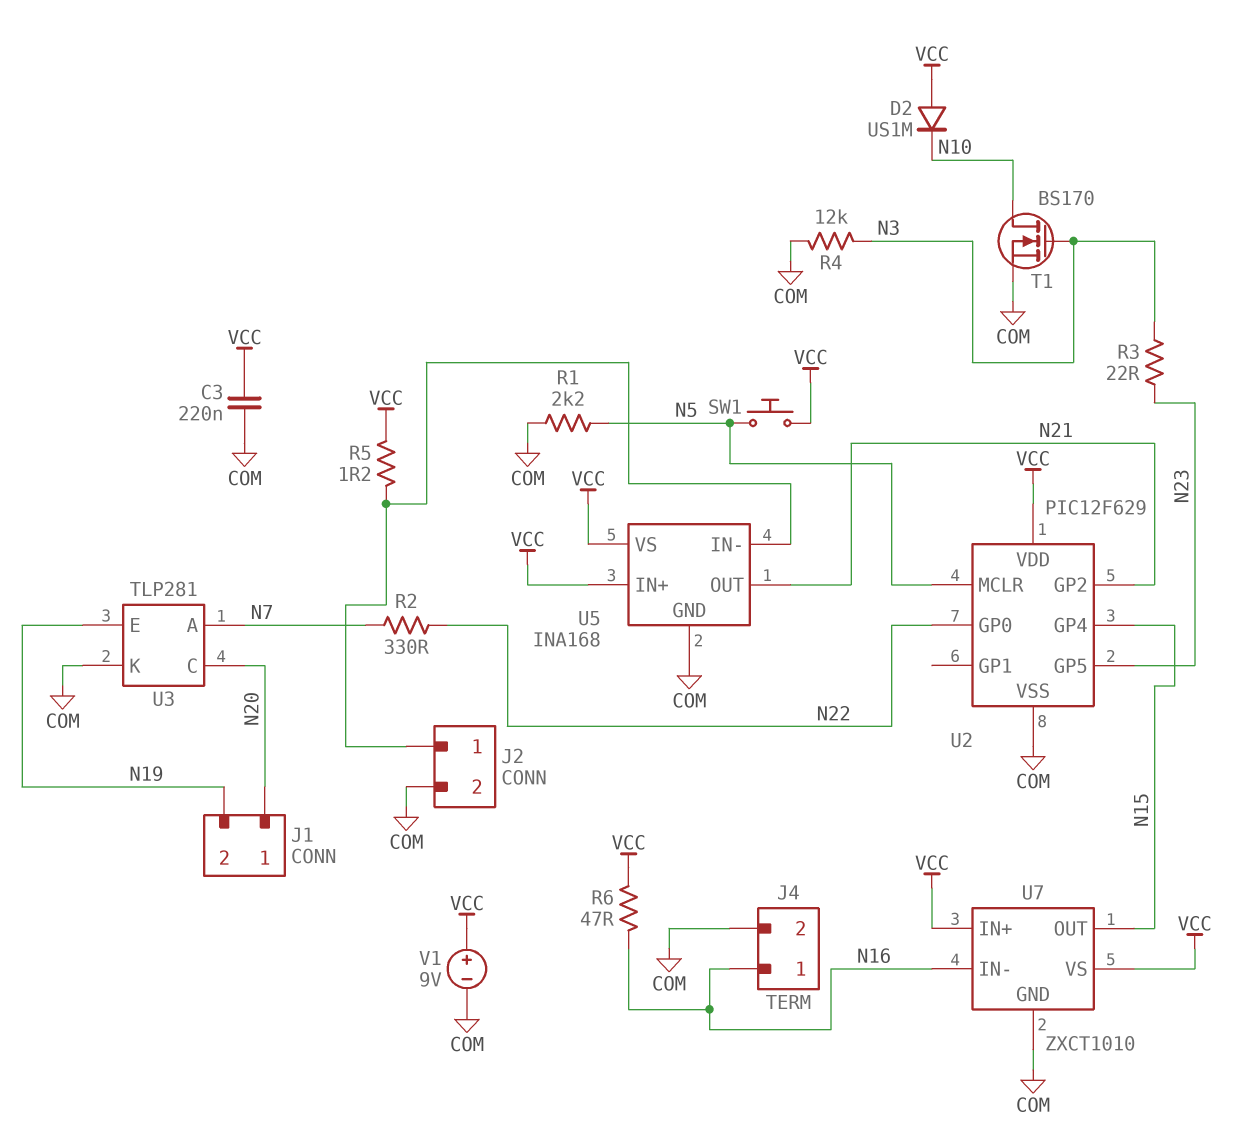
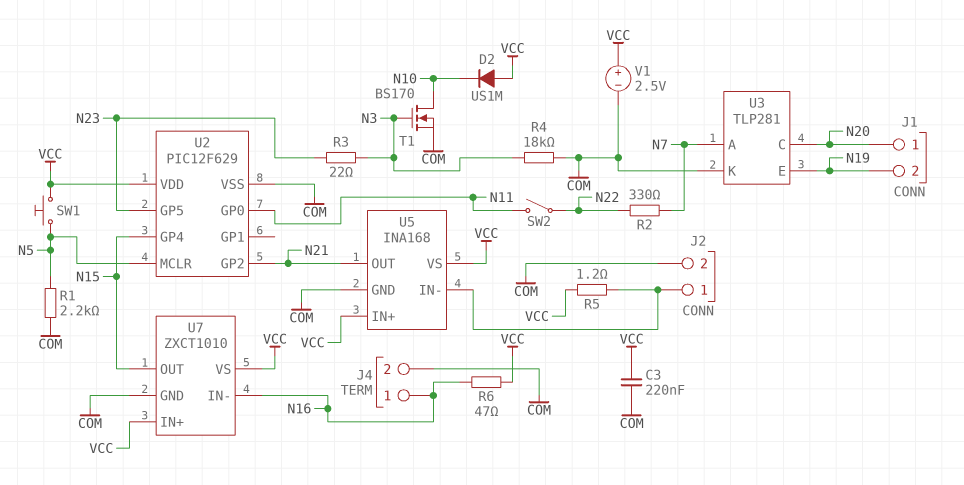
R4: 12k (COM, N3) -> 18k (COM, N3)
SW2: none -> switch (N11, N22)
U2 pin GP0: N22 -> N11
V1: 9V (plus VCC, minus COM) -> 2.5V (plus VCC, minus COM)

